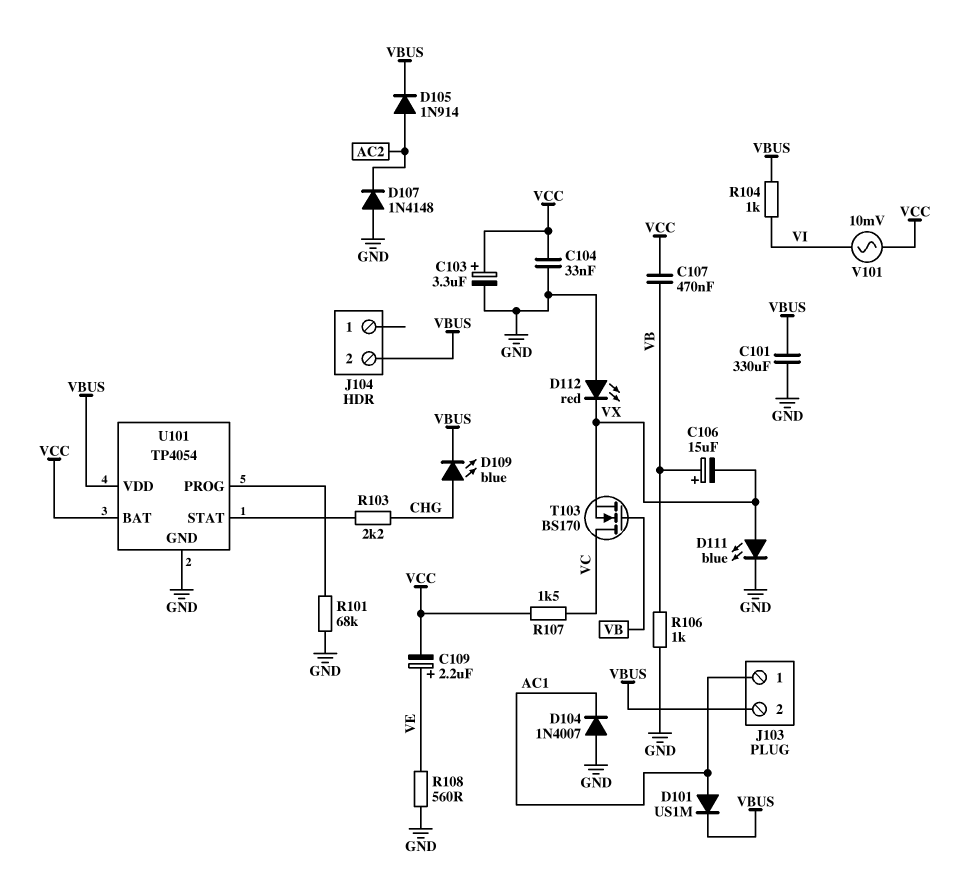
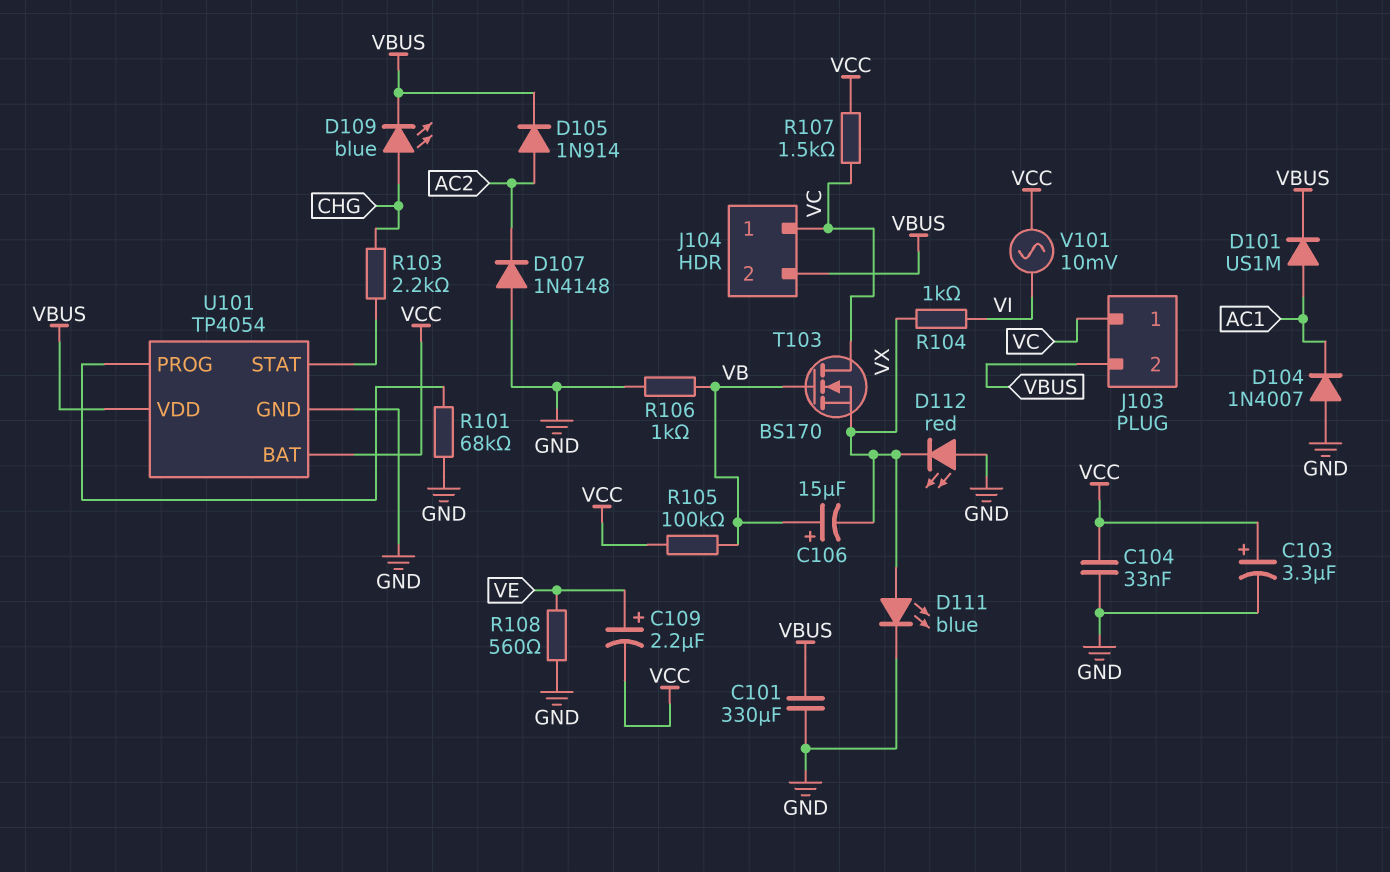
C107: 470nF (VB, VCC) -> none
J103 pin 1: AC1 -> VC
J104 pin 1: none -> VC
R104: 1k (VBUS, VI) -> 1k (VI, VX)
R105: none -> 100k (VB, VCC)

